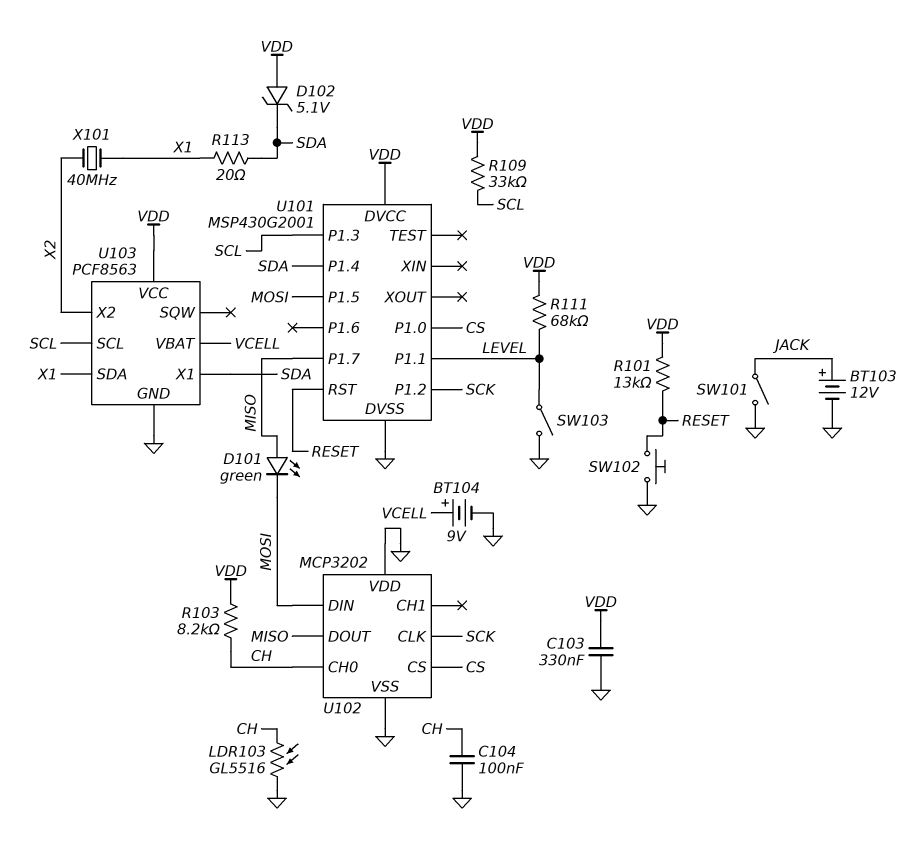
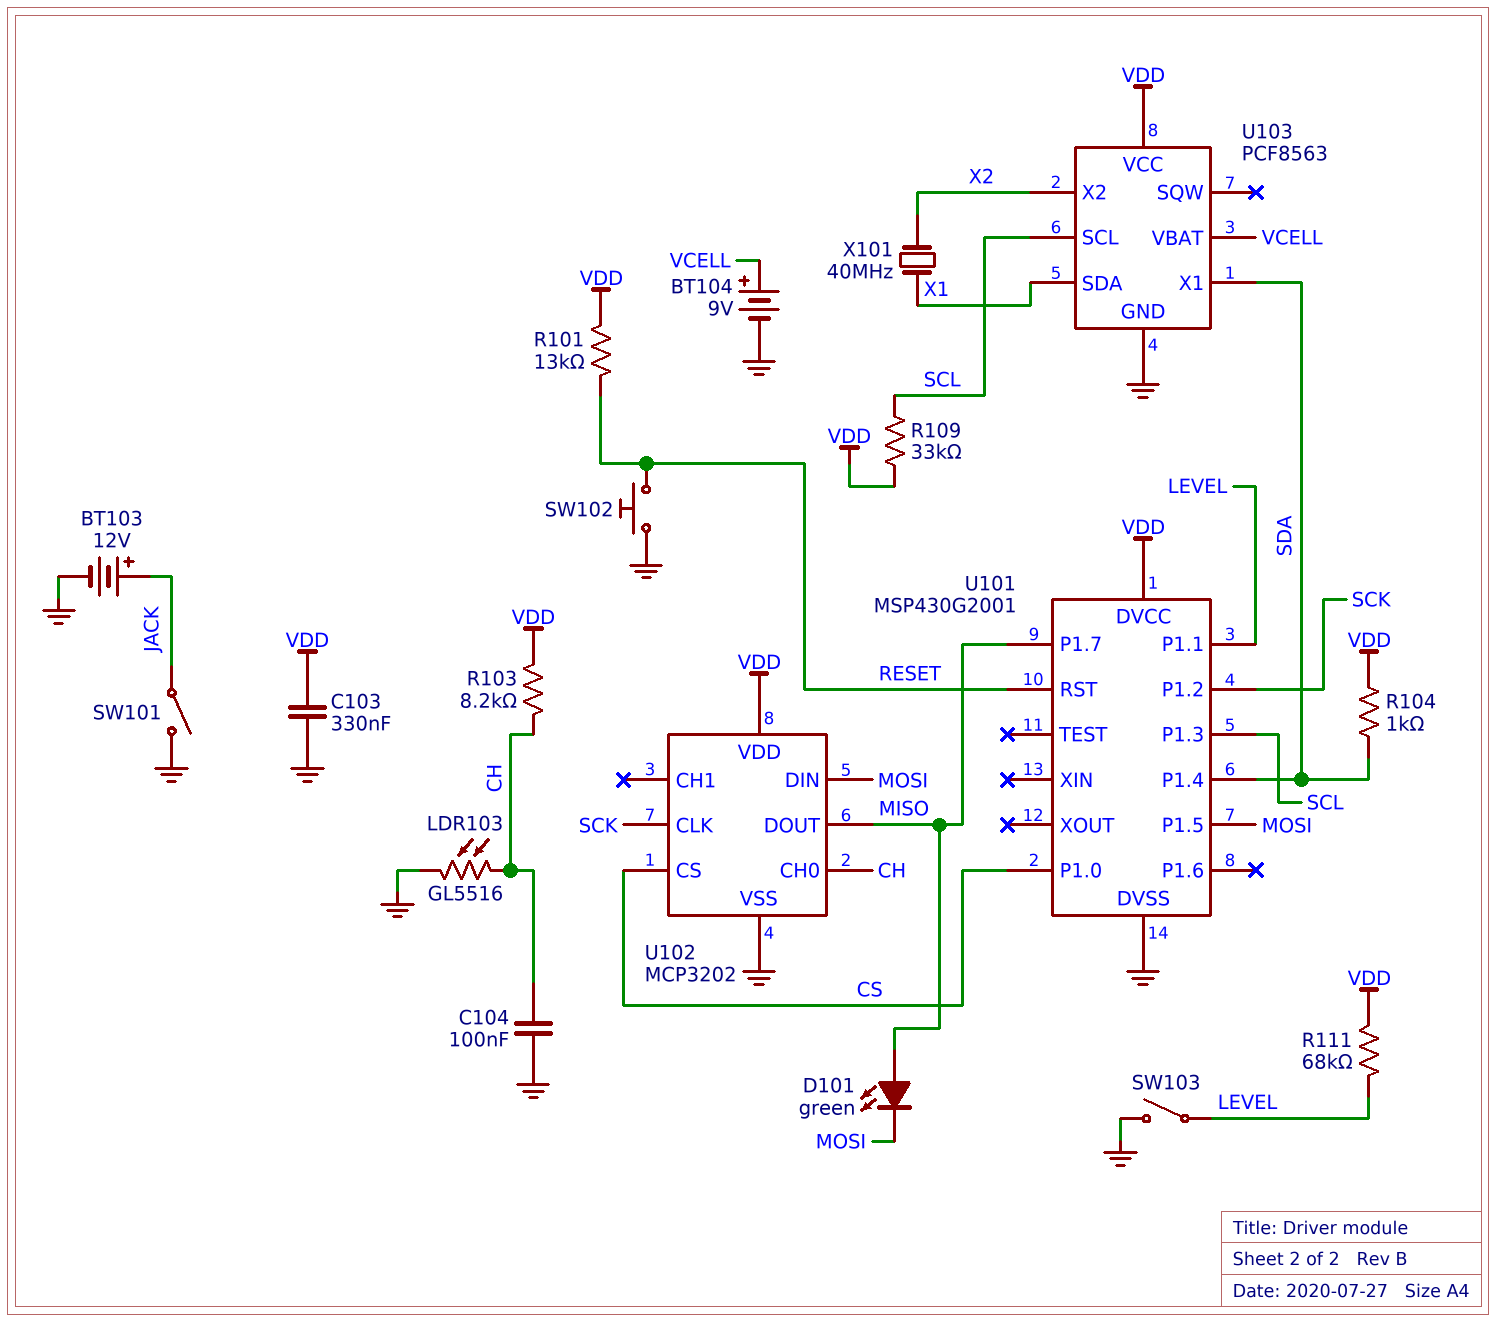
D102: zener 5.1V (A VDD, K SDA) -> none
R104: none -> 1k (SDA, VDD)
R113: 20 (SDA, X1) -> none
U102 pin VDD: GND -> VDD

